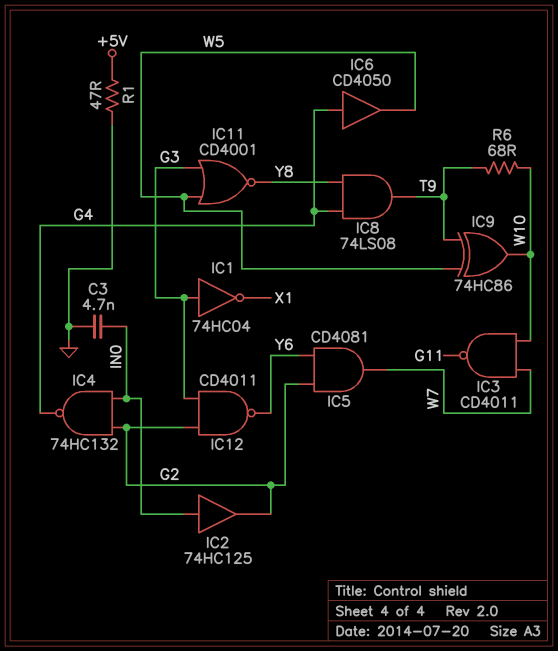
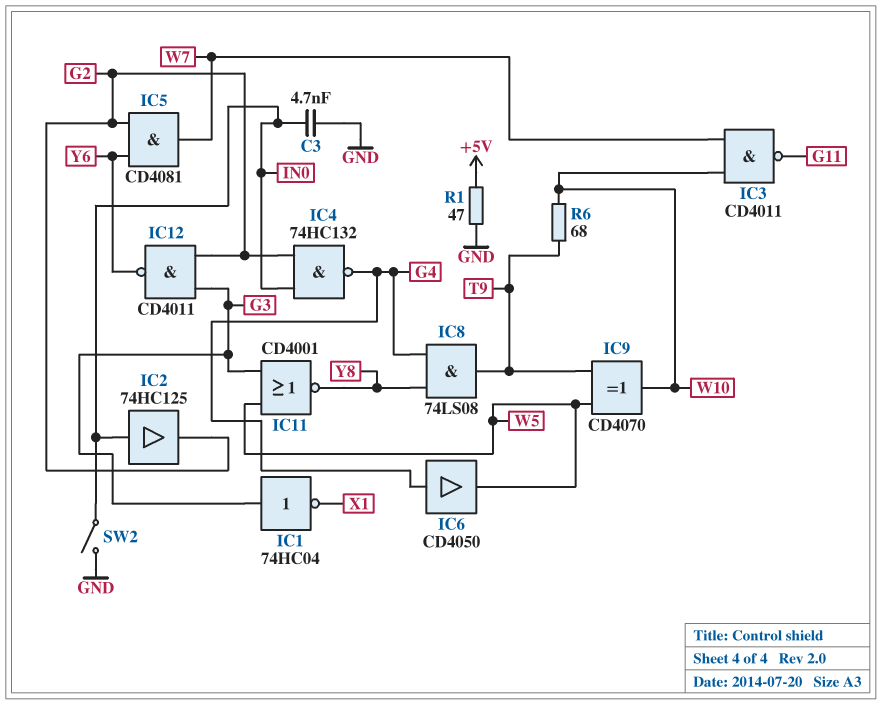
IC9: XOR 74HC86 (in T9, in W5, out W10) -> XOR CD4070 (in T9, in W5, out W10)
SW2: none -> switch (GND, IN0)

